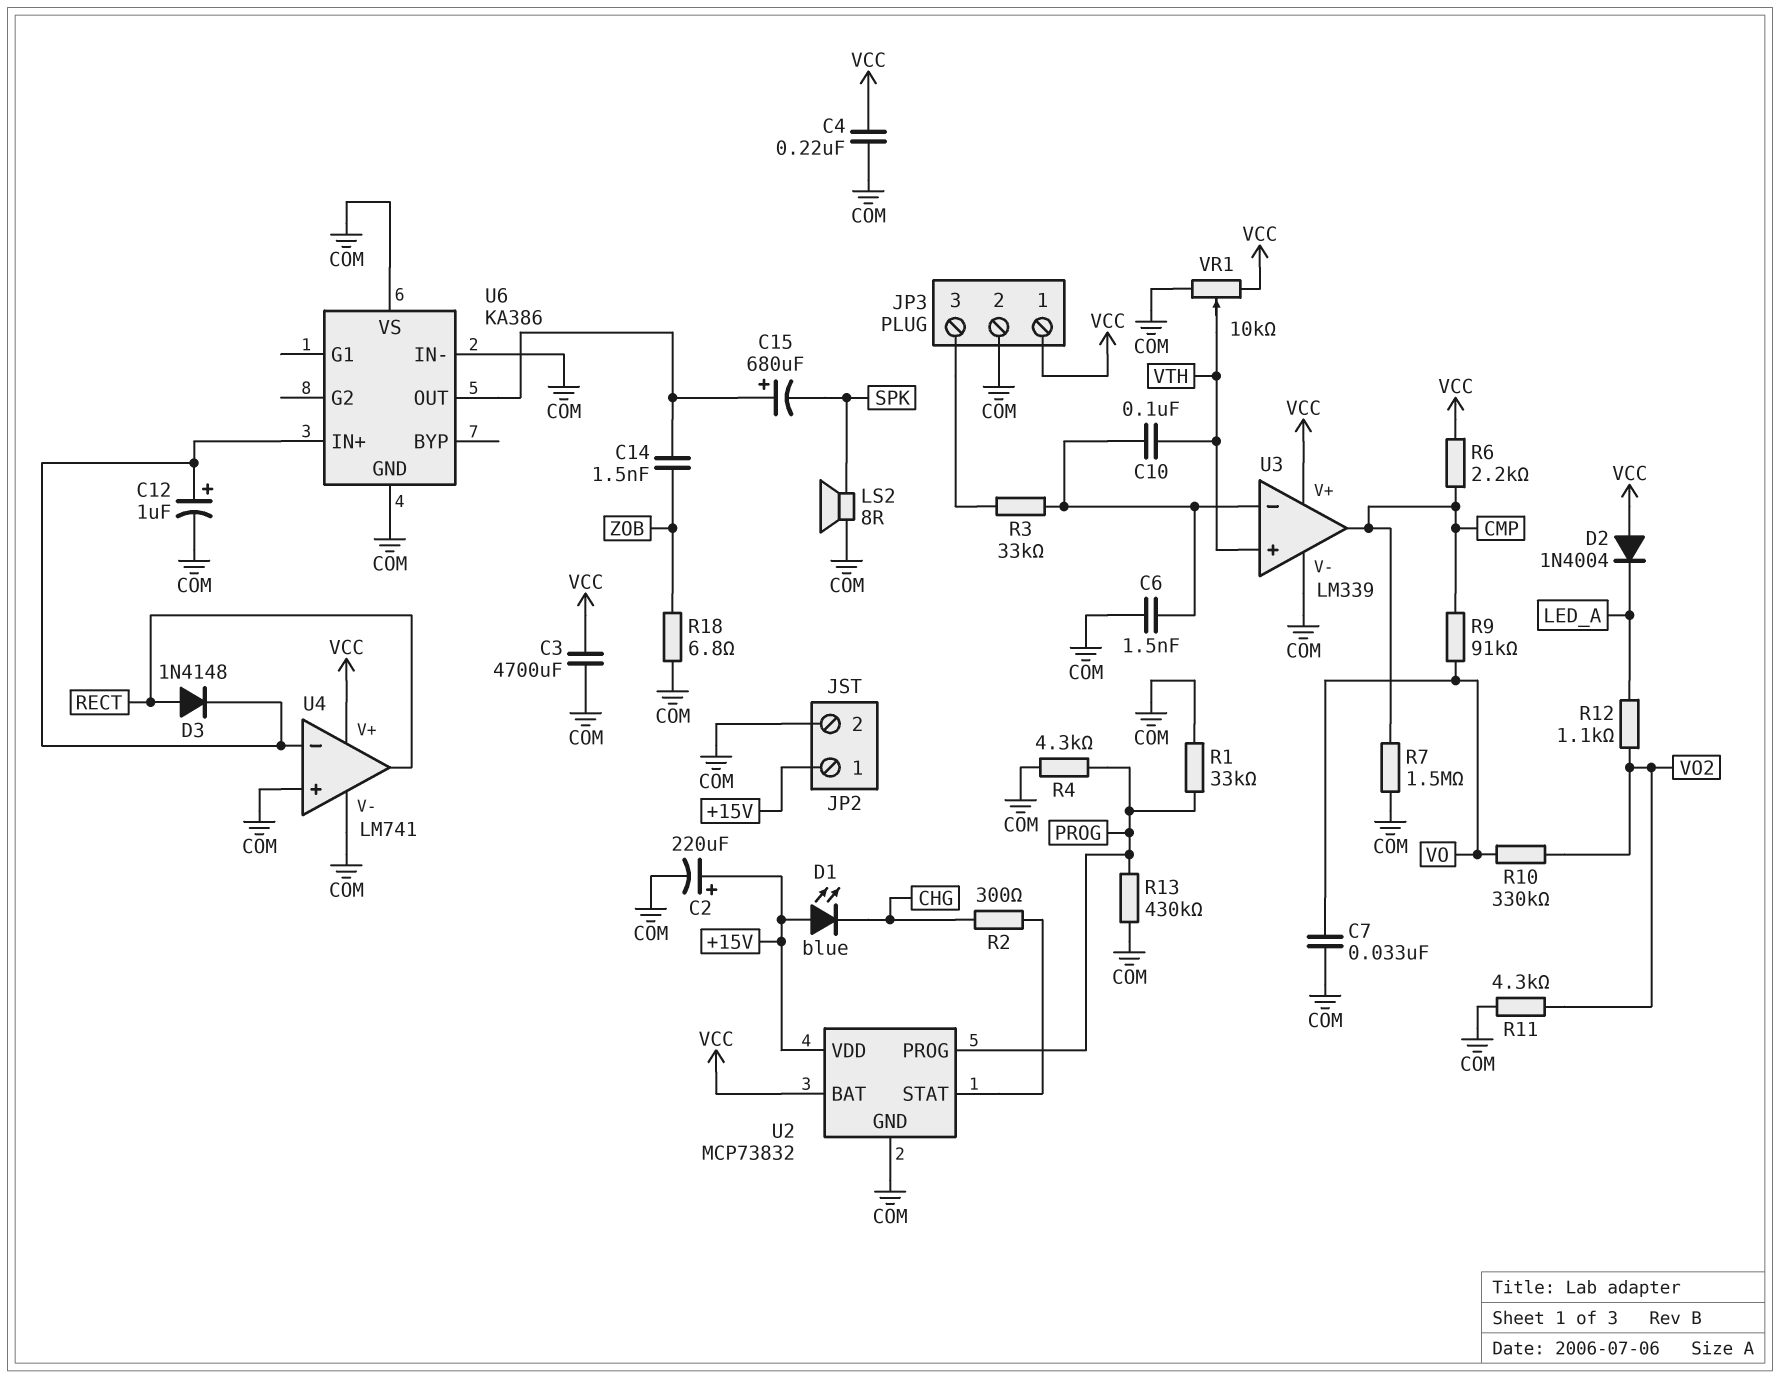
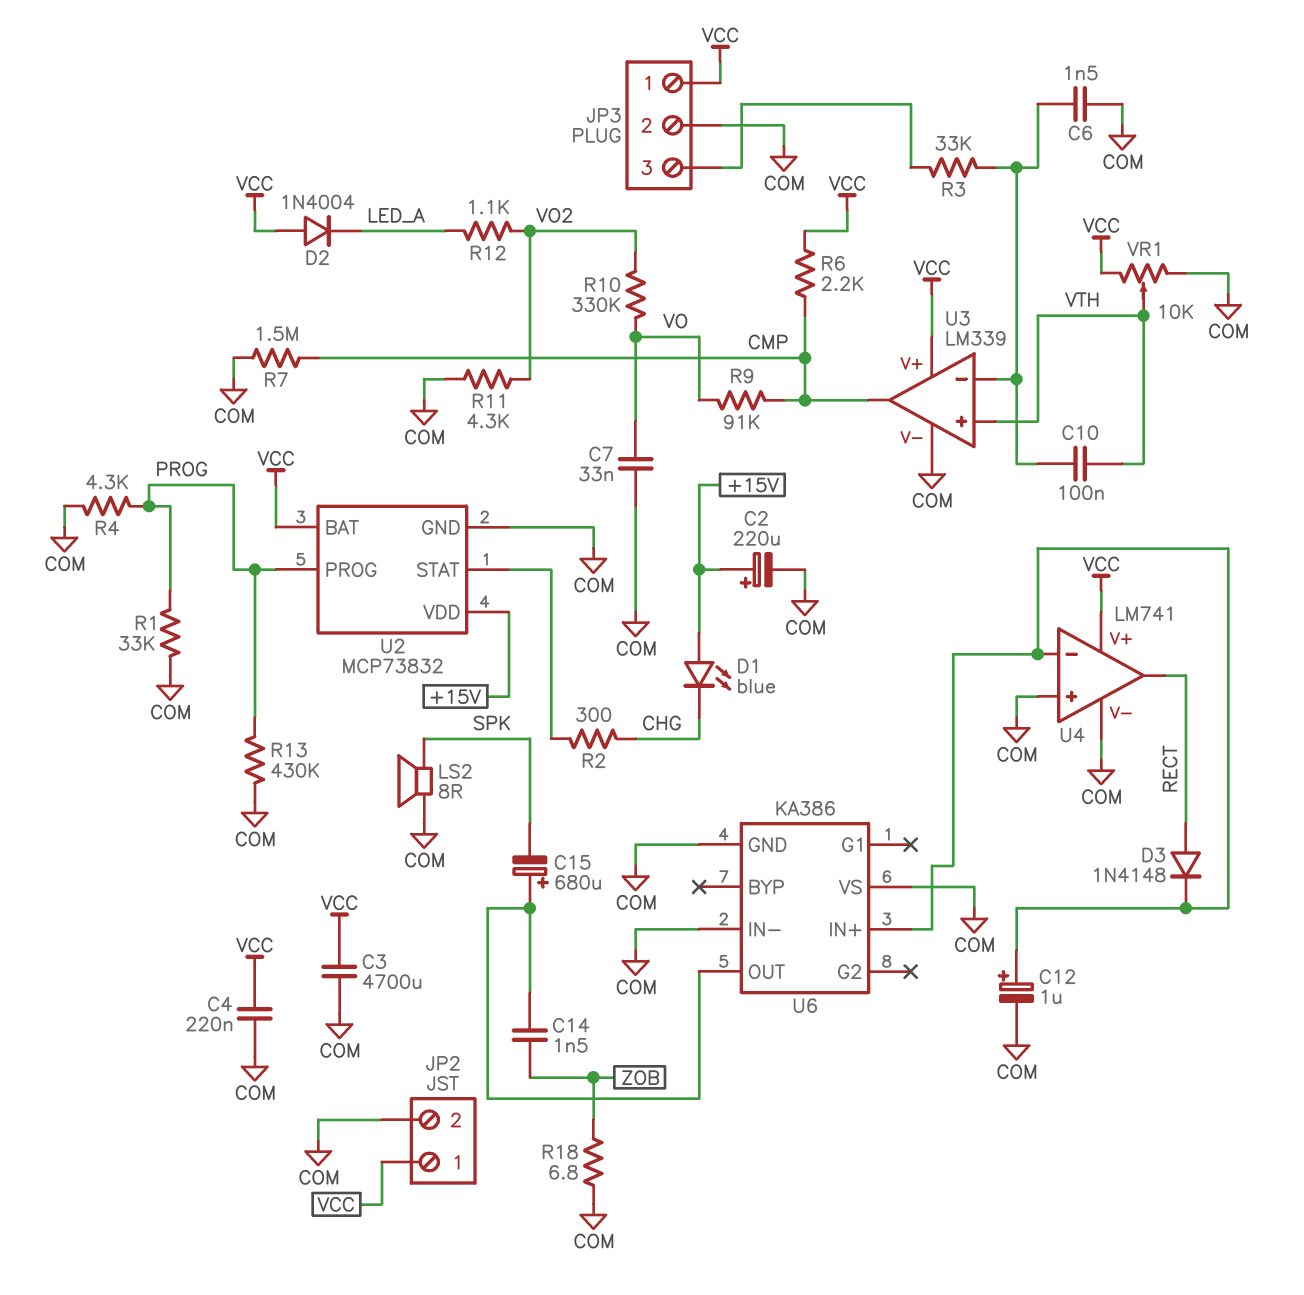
JP2 pin 1: +15V -> VCC

